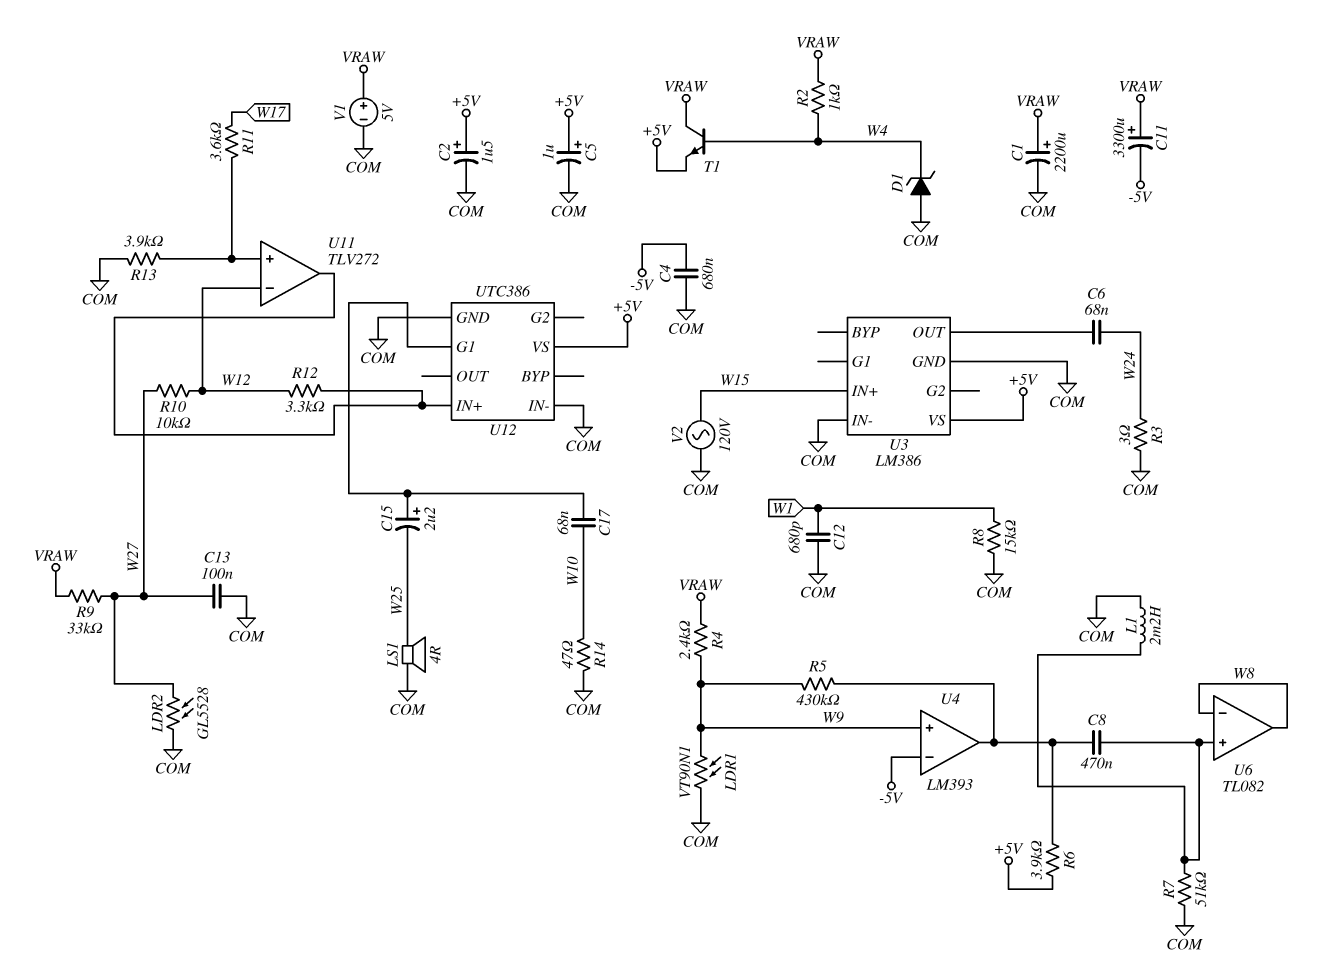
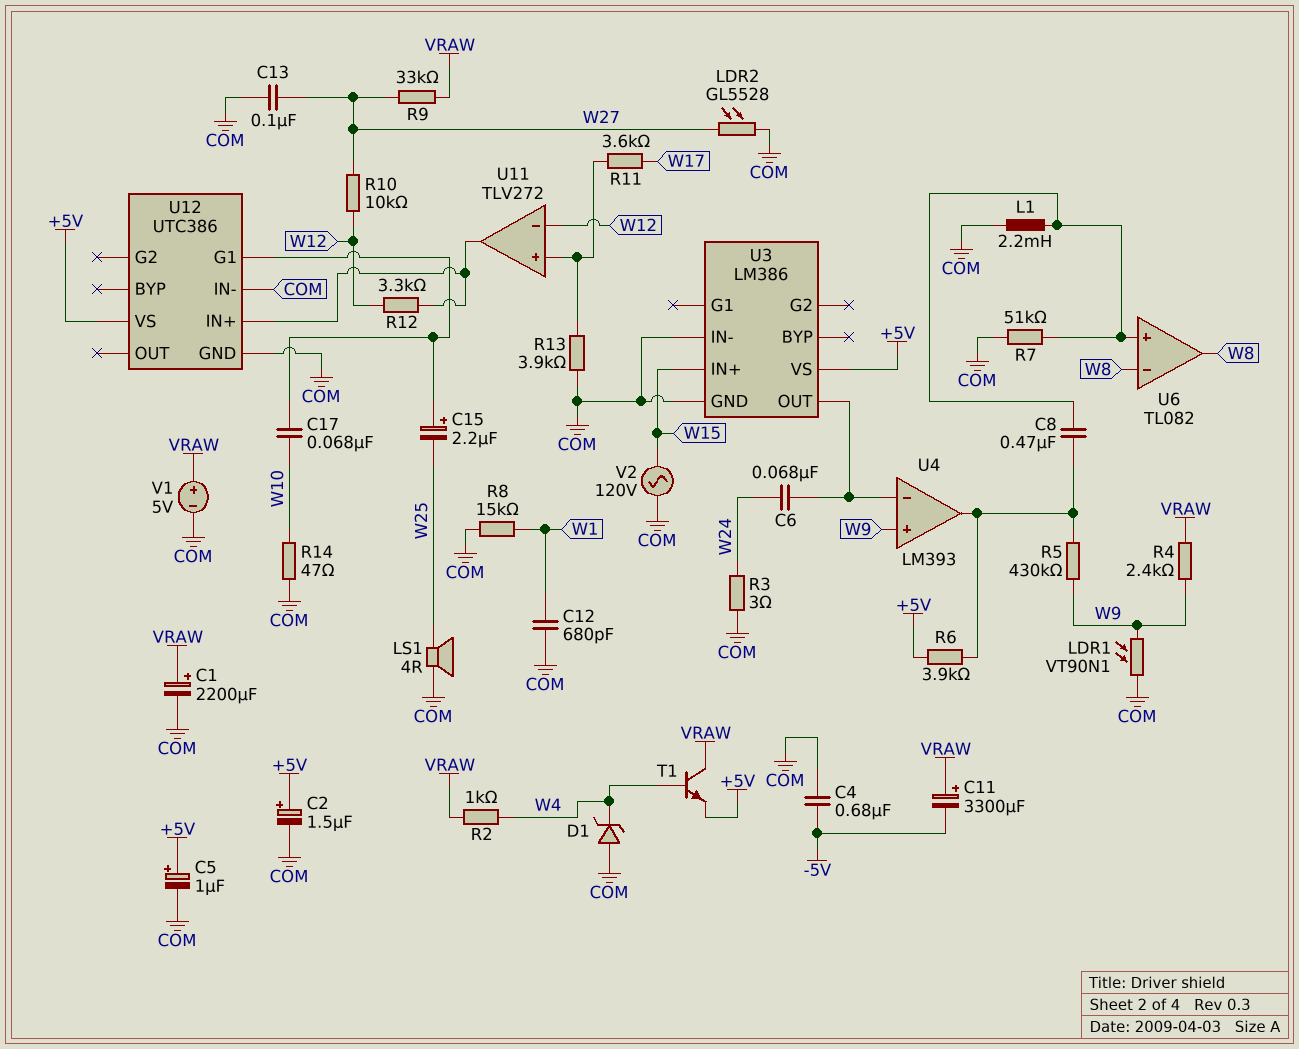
U4 pin in-: -5V -> U3/OUT

